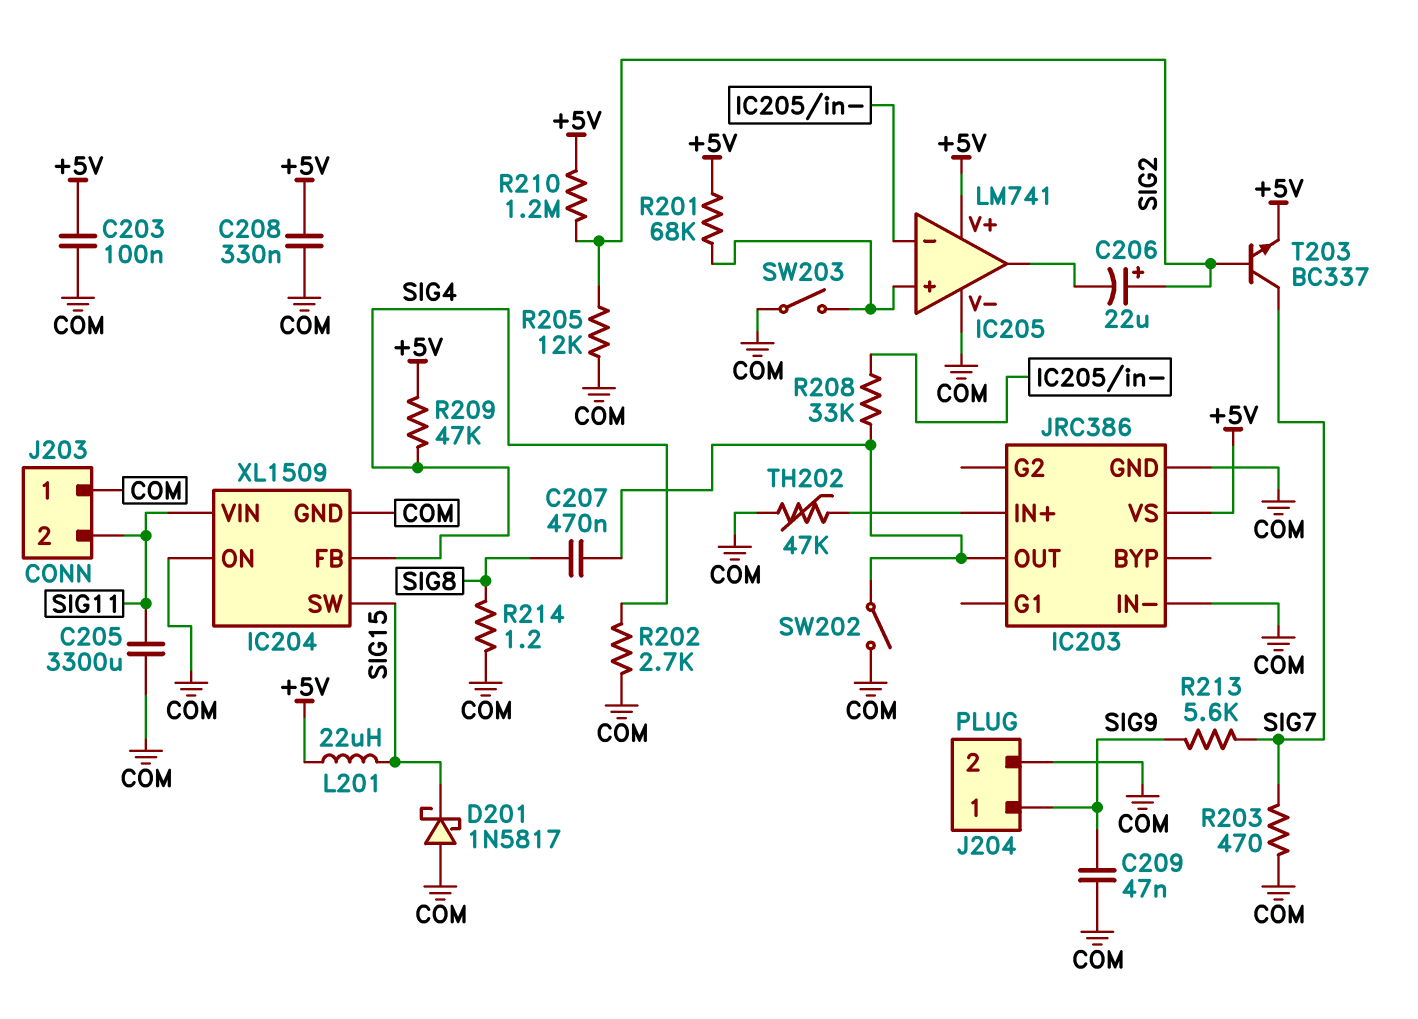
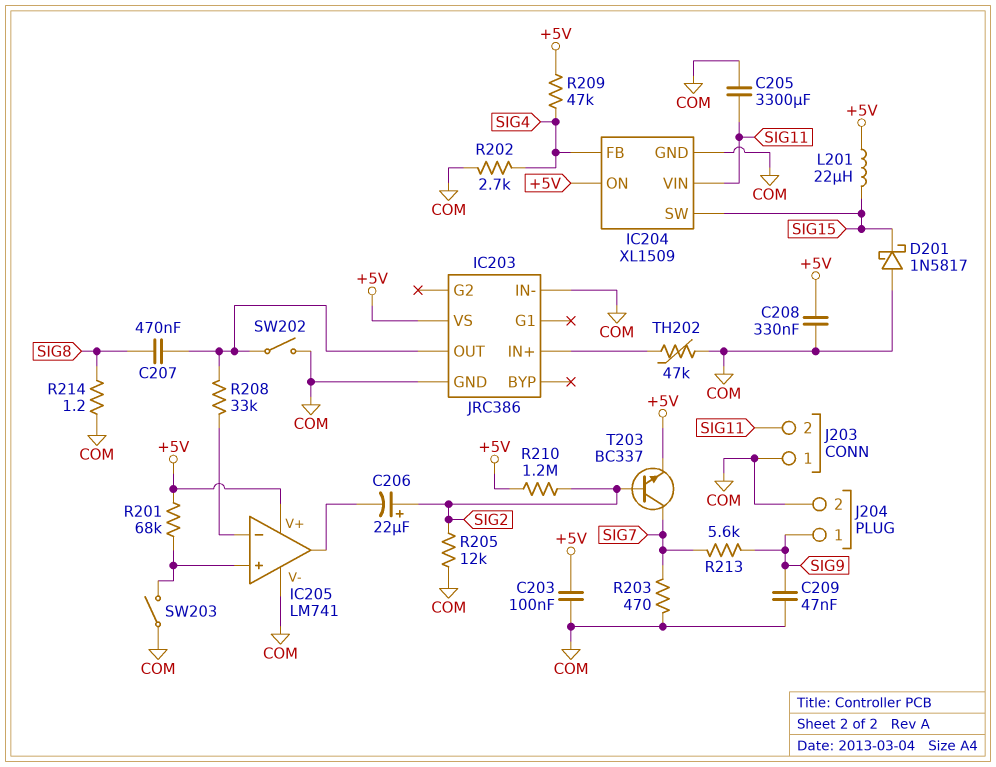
IC204 pin ON: COM -> +5V

